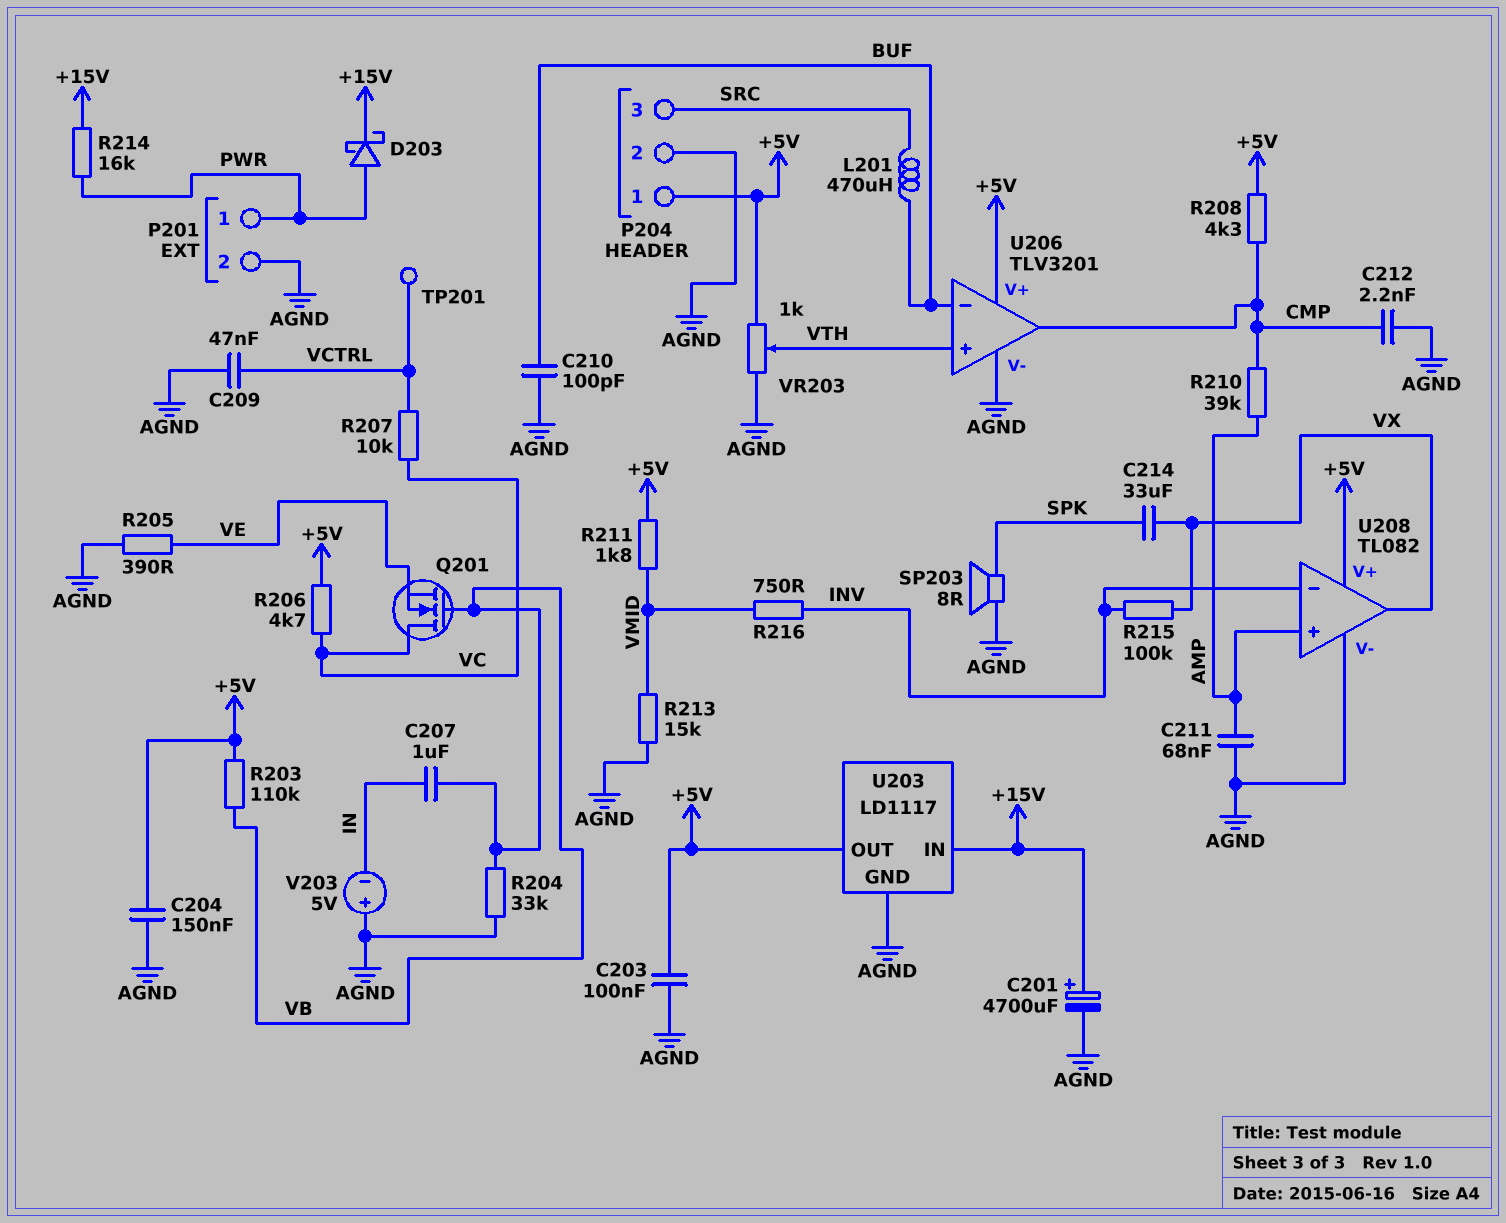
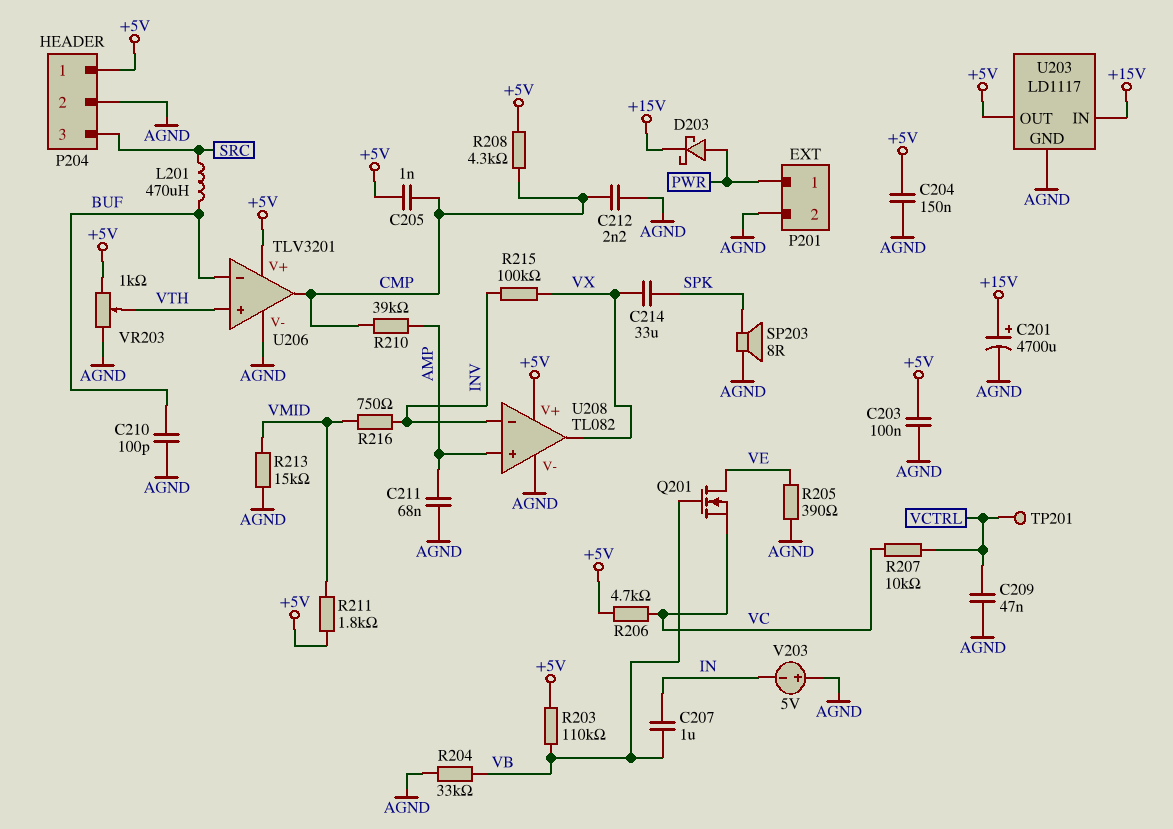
C205: none -> 1nF (+5V, CMP)
Q201: NMOS (G VB, D VC, S VE) -> NMOS (G VB, D VE, S VC)
R214: 16k (+15V, PWR) -> none

